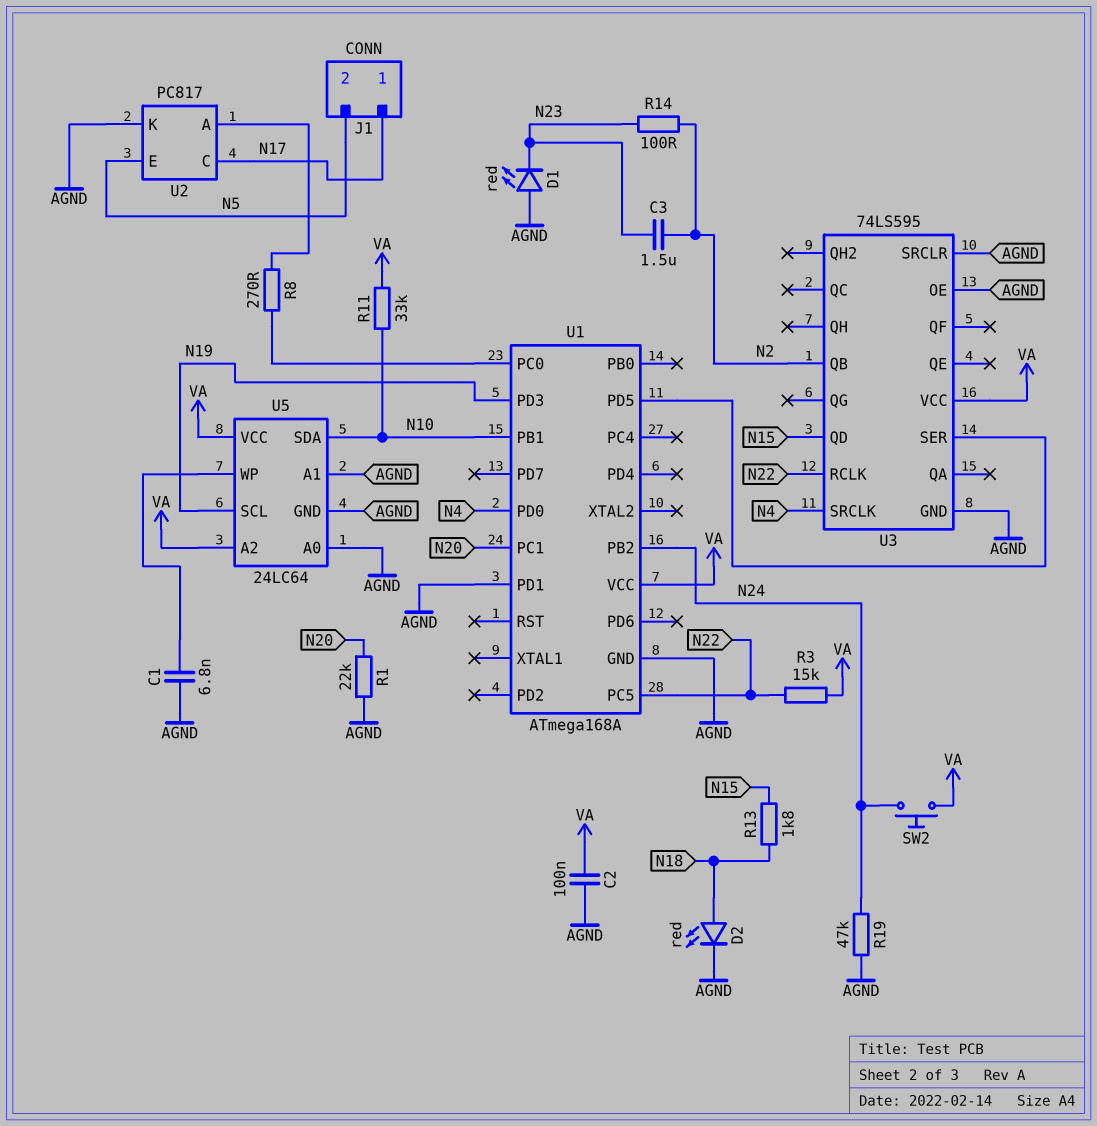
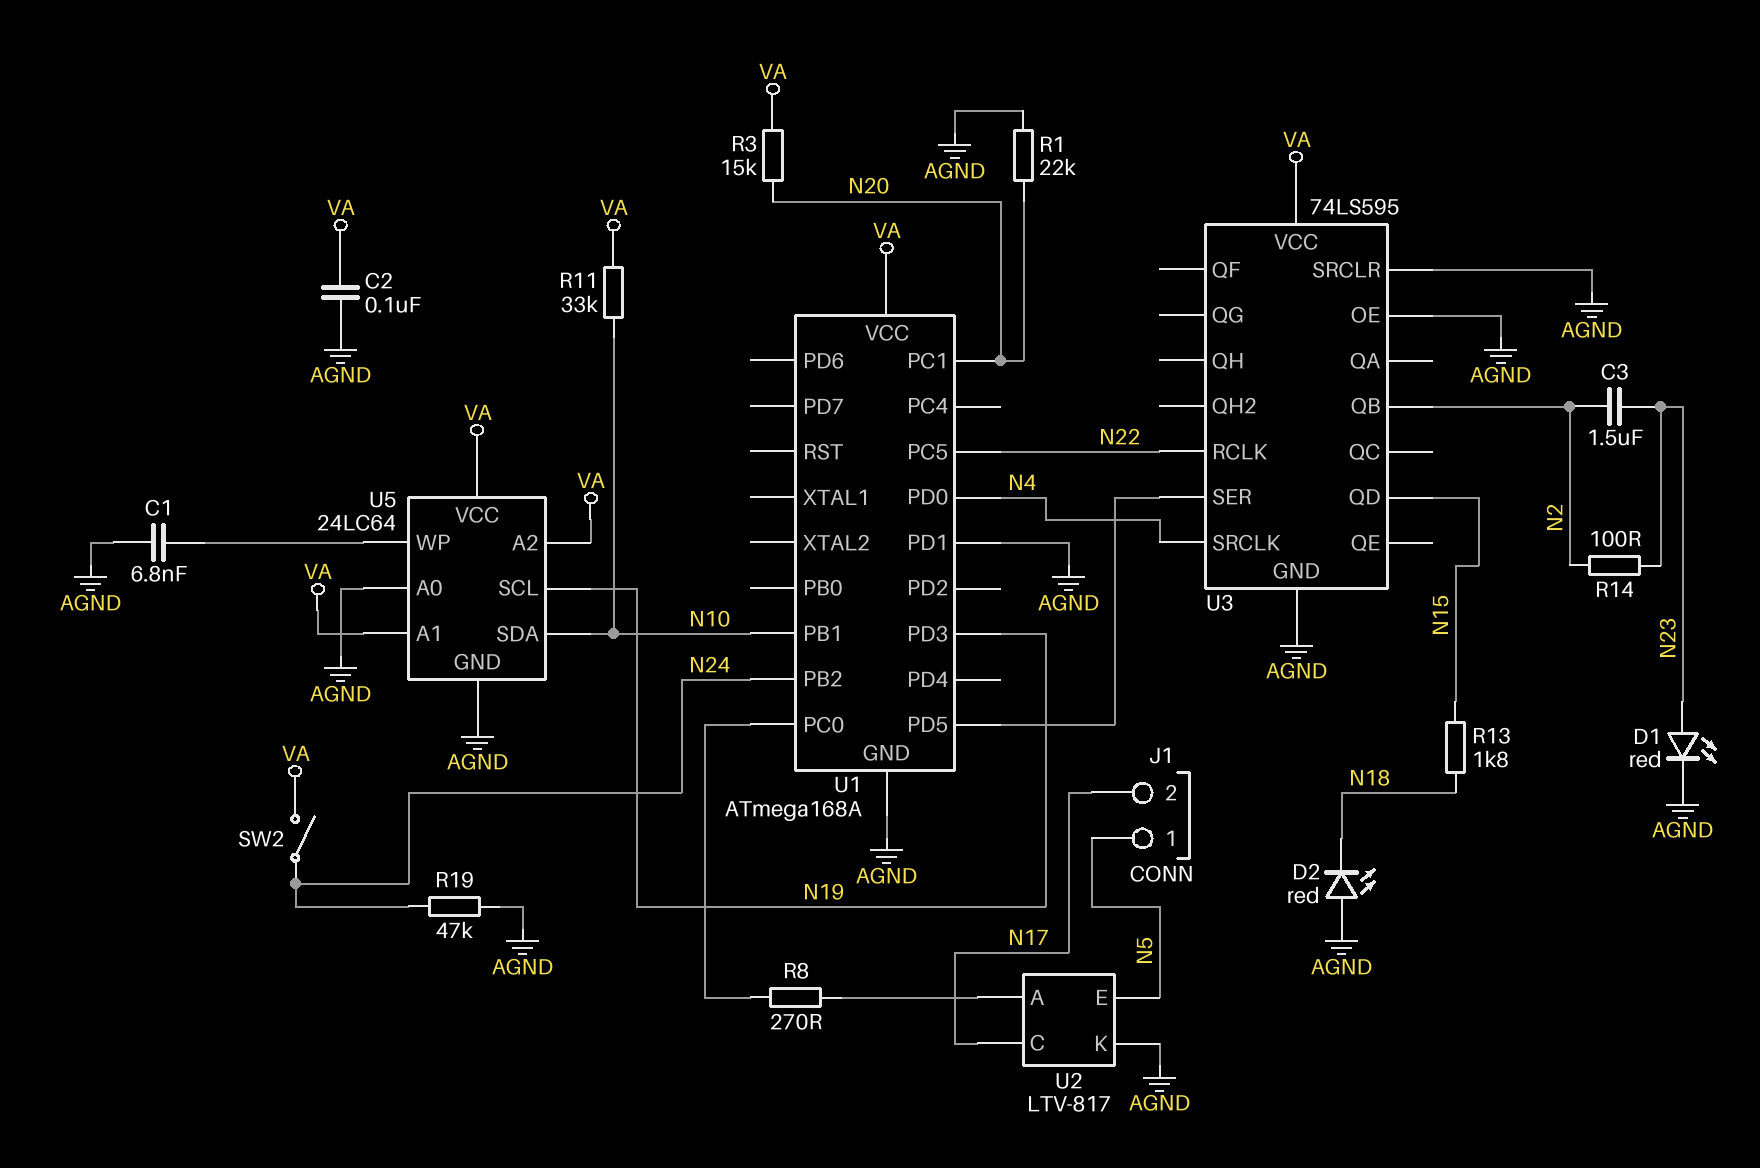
D1: LED red (A AGND, K N23) -> LED red (A N23, K AGND)
D2: LED red (A N18, K AGND) -> LED red (A AGND, K N18)
J1 pin 1: N17 -> N5
J1 pin 2: N5 -> N17
R3: 15k (N22, VA) -> 15k (N20, VA)
SW2: button (N24, VA) -> switch (N24, VA)
U2: PC817 -> LTV-817
U5 pin A1: AGND -> VA

